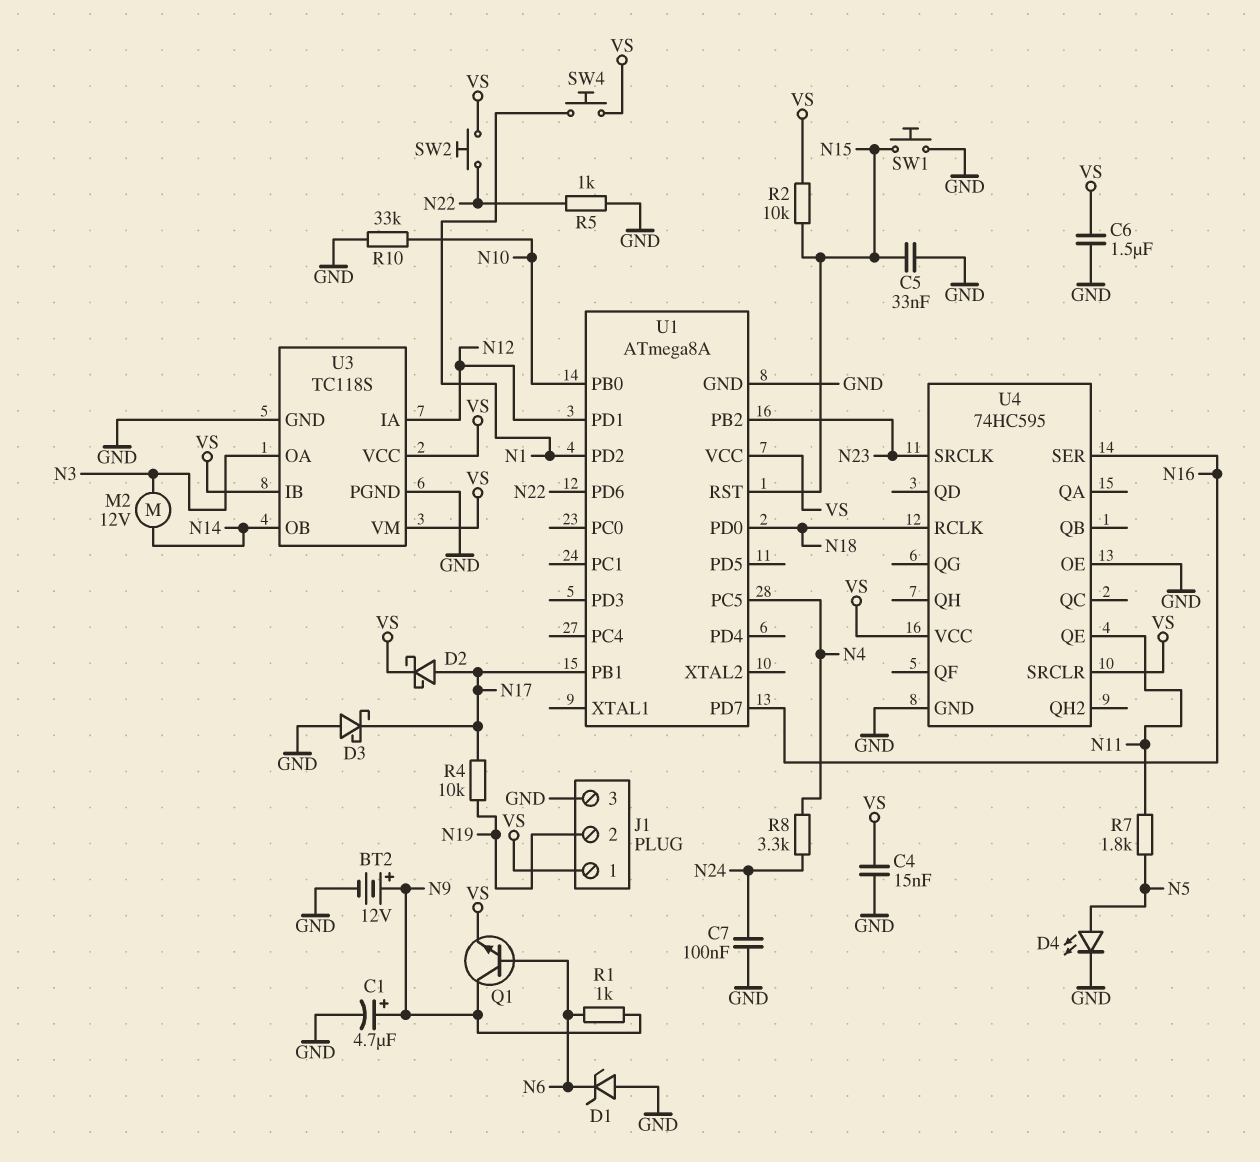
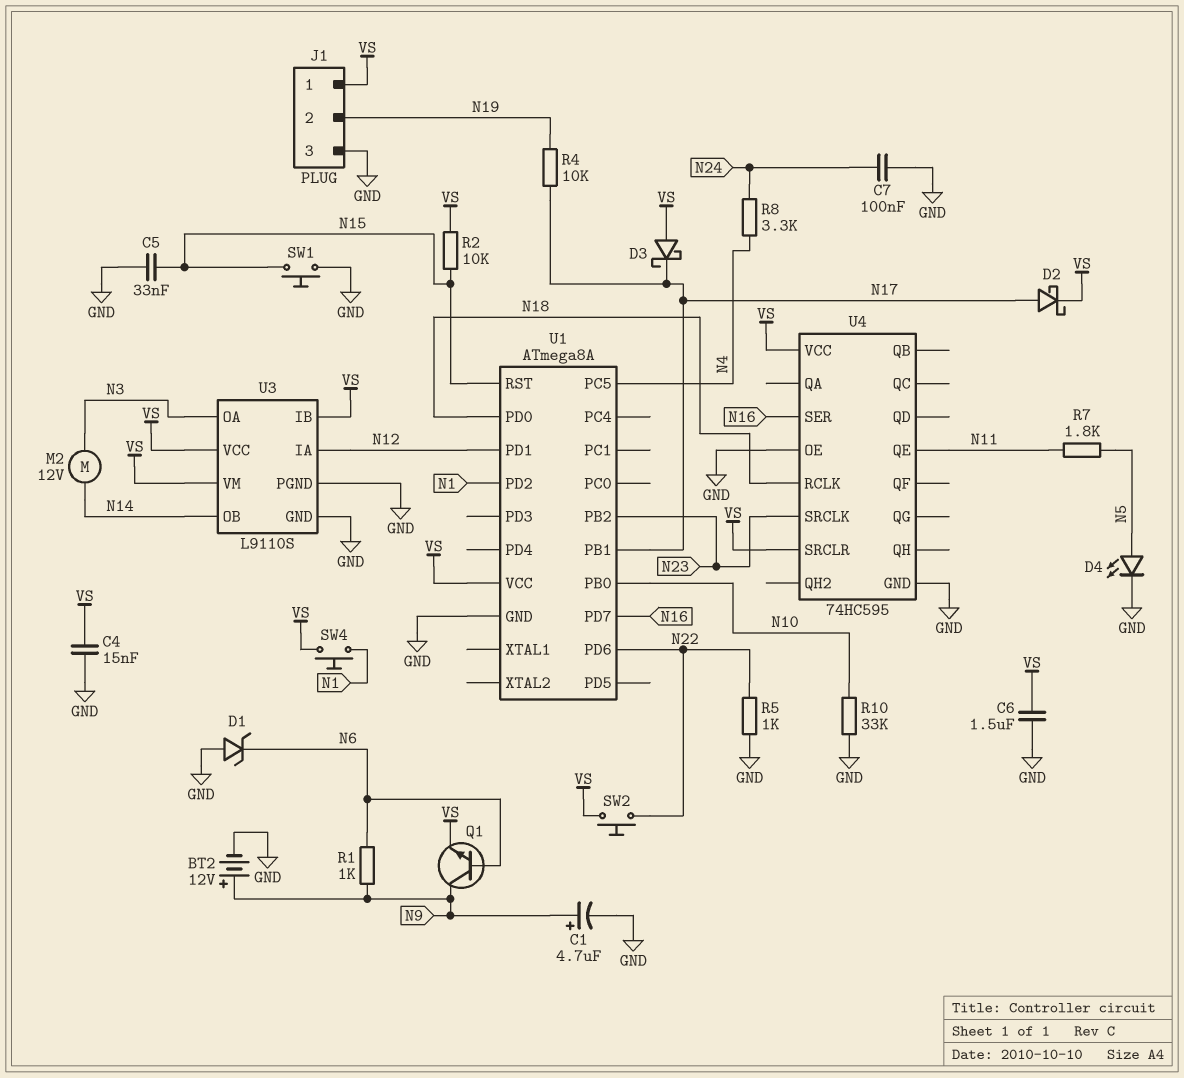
D3: schottky (A GND, K N17) -> schottky (A VS, K N17)
U3: TC118S -> L9110S

